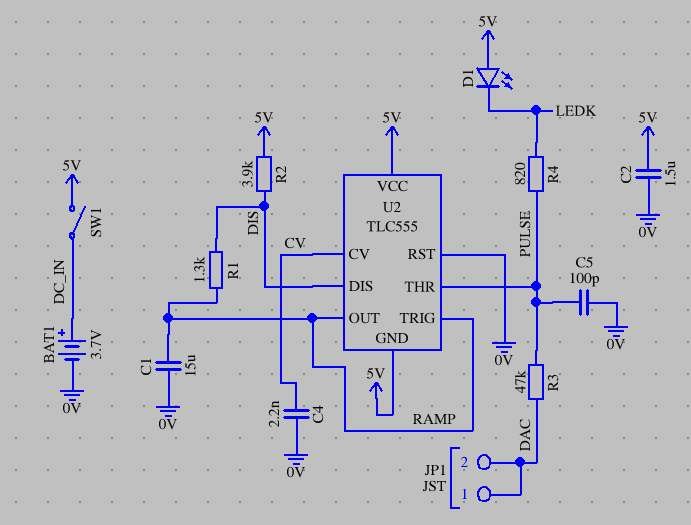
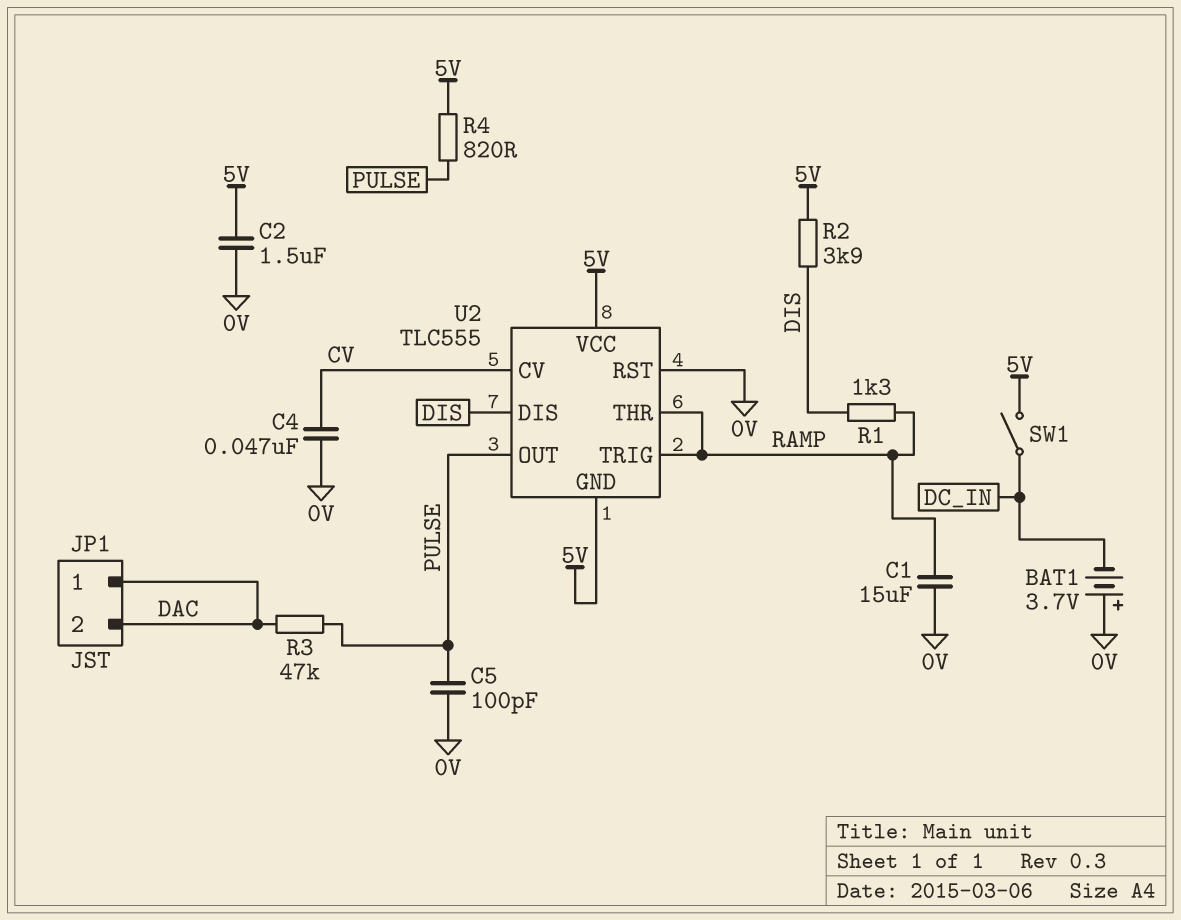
BAT1: 3.7V (plus DC_IN, minus 0V) -> 3.7V (plus 0V, minus DC_IN)
C4: 2.2nF (0V, CV) -> 47nF (0V, CV)
D1: LED (A 5V, K LEDK) -> none
R4: 820 (LEDK, PULSE) -> 820 (5V, PULSE)
U2 pin OUT: RAMP -> PULSE
U2 pin THR: PULSE -> RAMP

